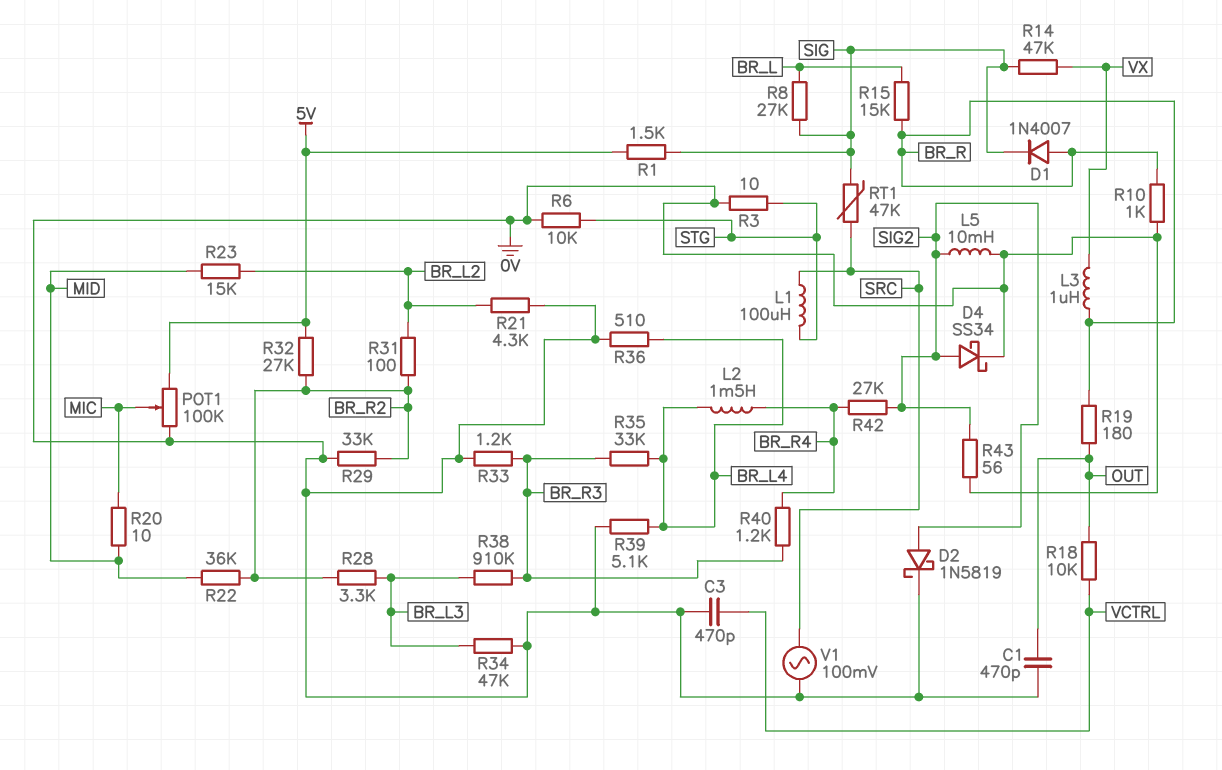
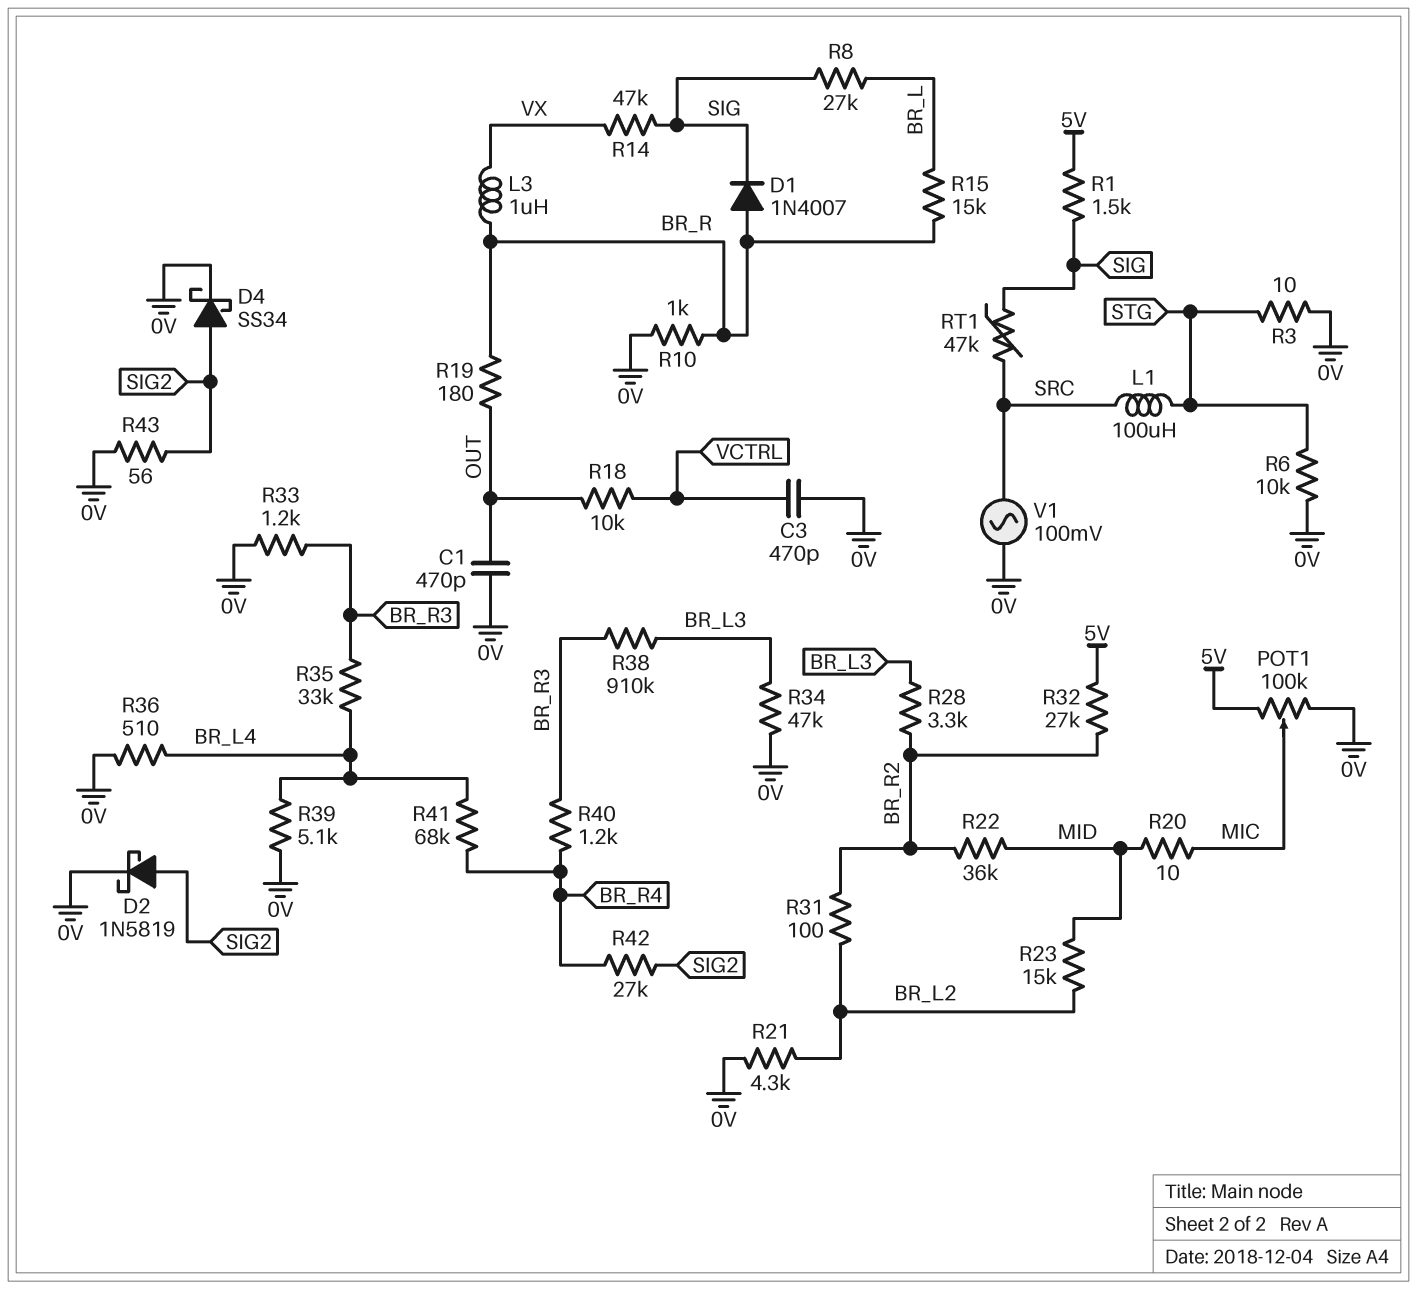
L2: 1.5mH (BR_L4, BR_R4) -> none
L5: 10mH (0V, SIG2) -> none
R29: 33k (0V, BR_R2) -> none
R41: none -> 68k (BR_L4, BR_R4)

